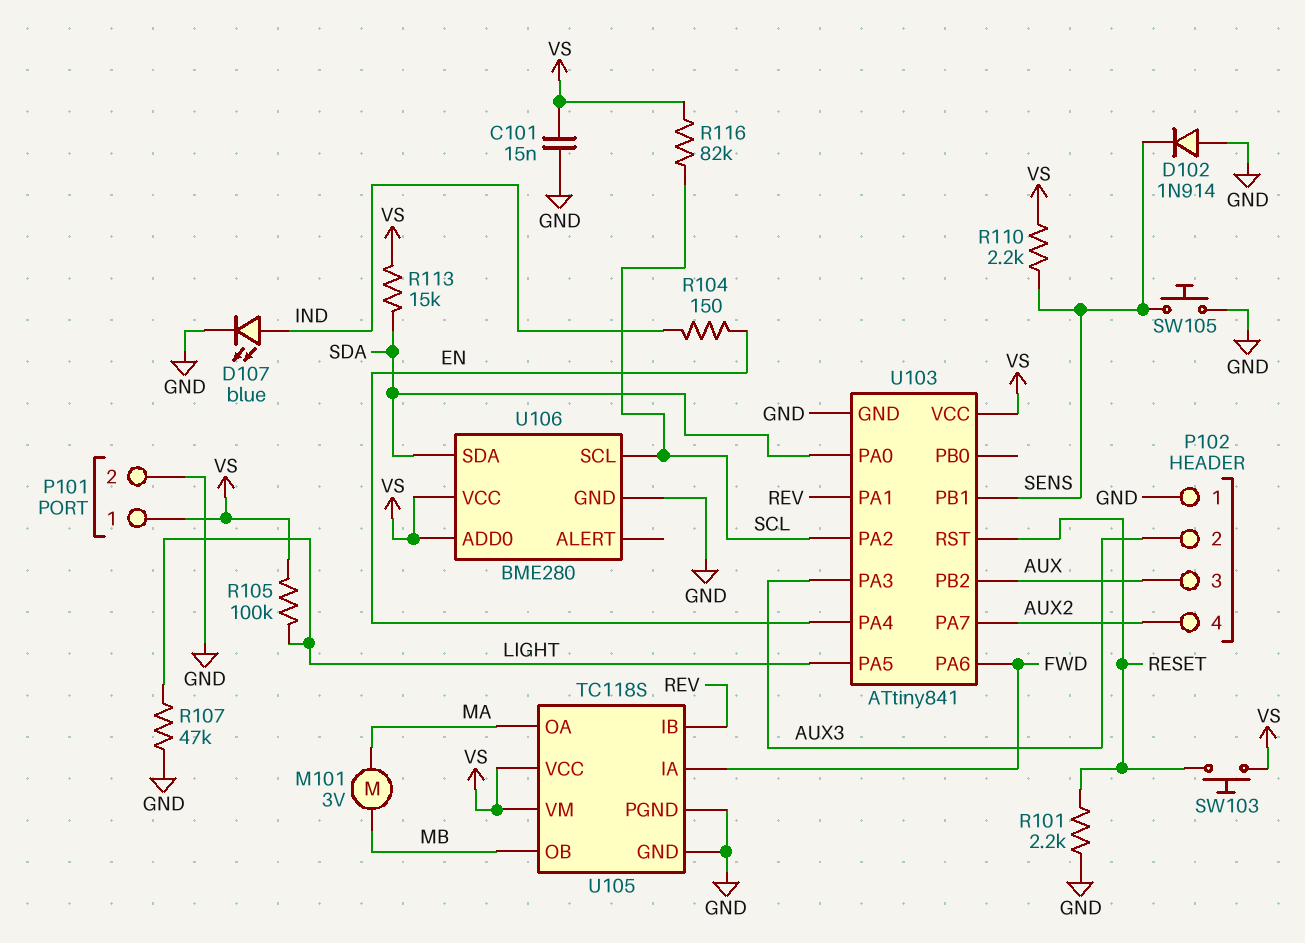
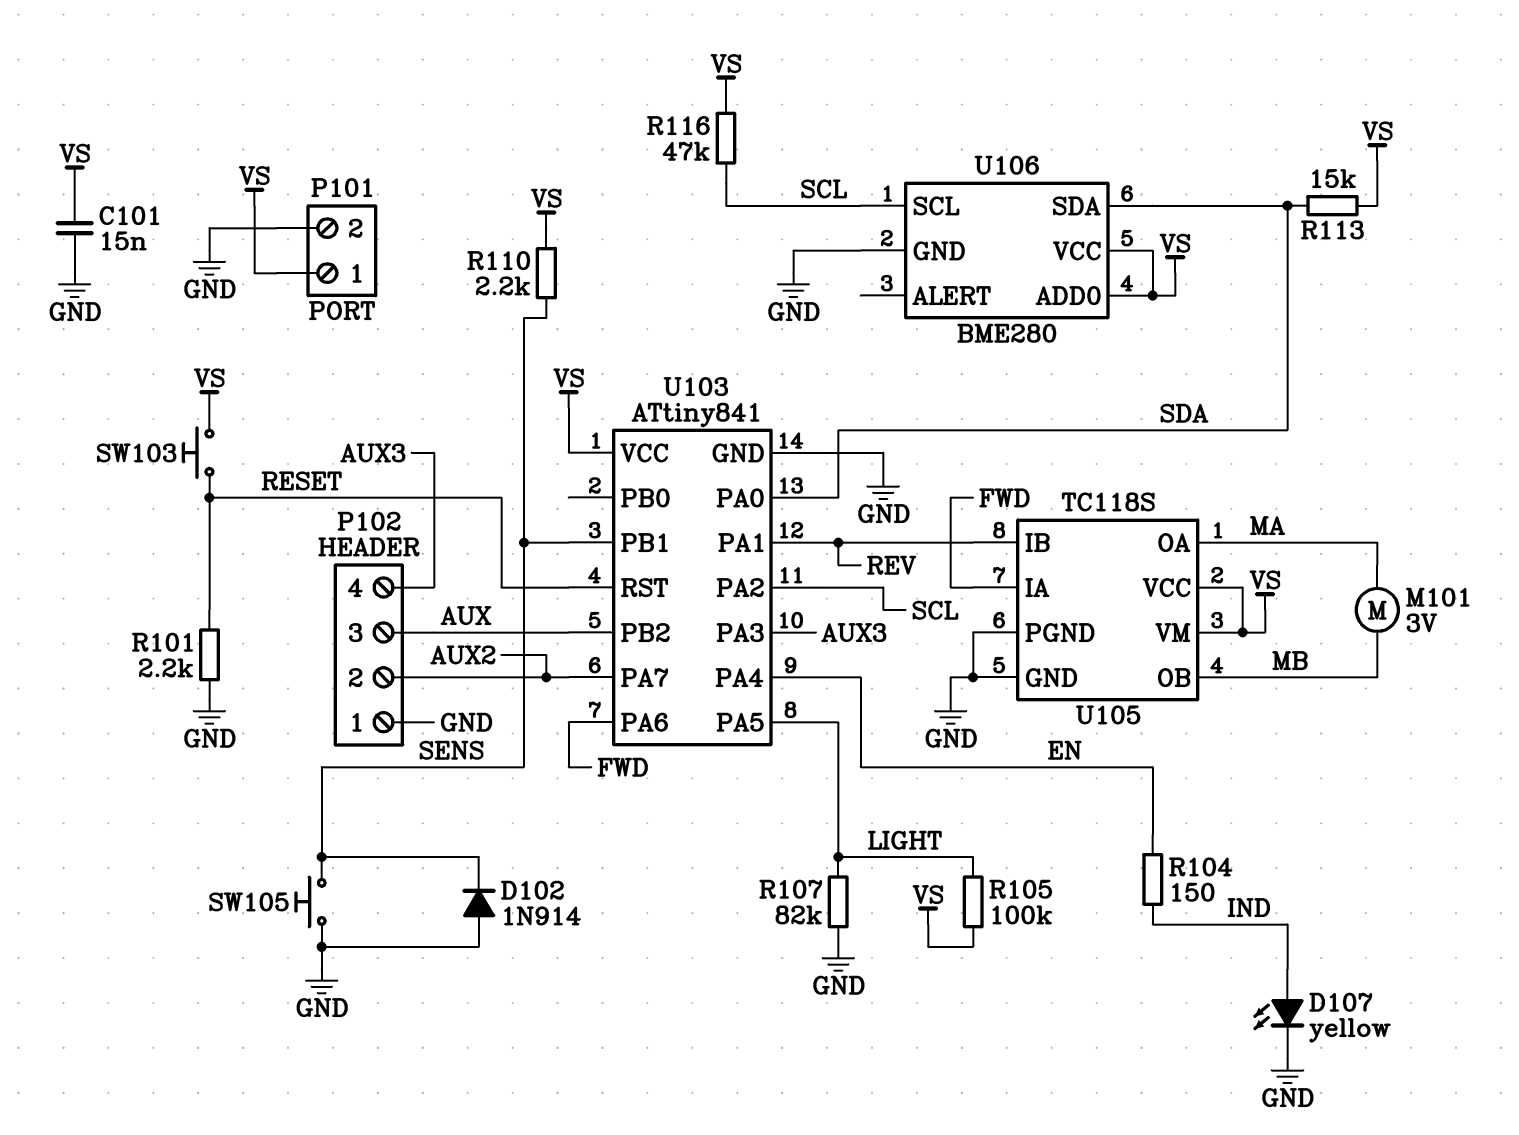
D107: LED blue (A IND, K GND) -> LED yellow (A IND, K GND)
P102 pin 2: AUX3 -> AUX2
P102 pin 4: AUX2 -> AUX3
R107: 47k (GND, LIGHT) -> 82k (GND, LIGHT)
R116: 82k (SCL, VS) -> 47k (SCL, VS)

